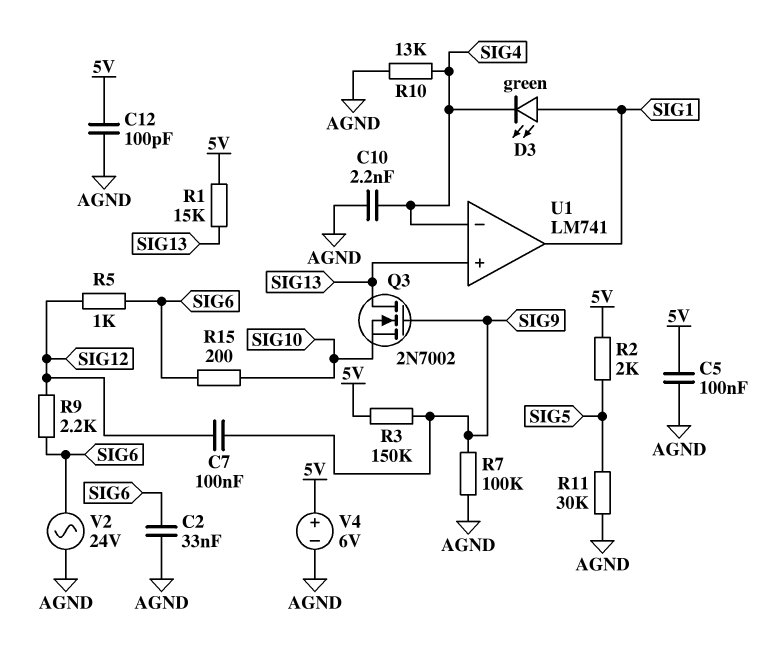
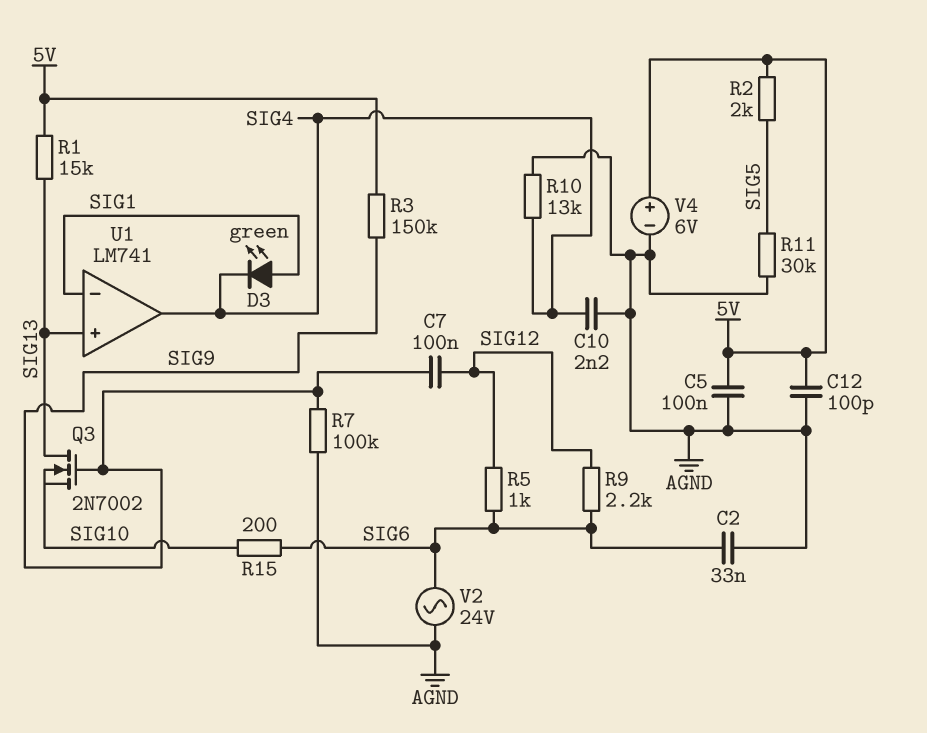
U1 pin in-: SIG4 -> SIG1
U1 pin out: SIG1 -> SIG4

